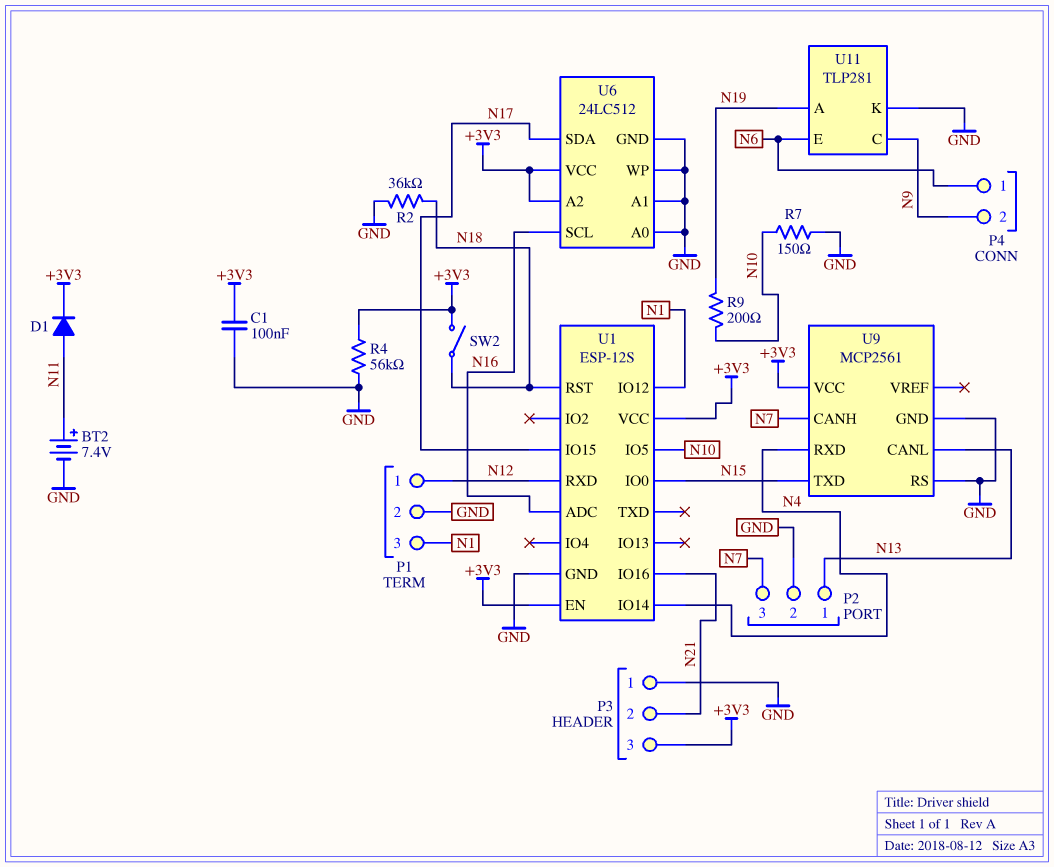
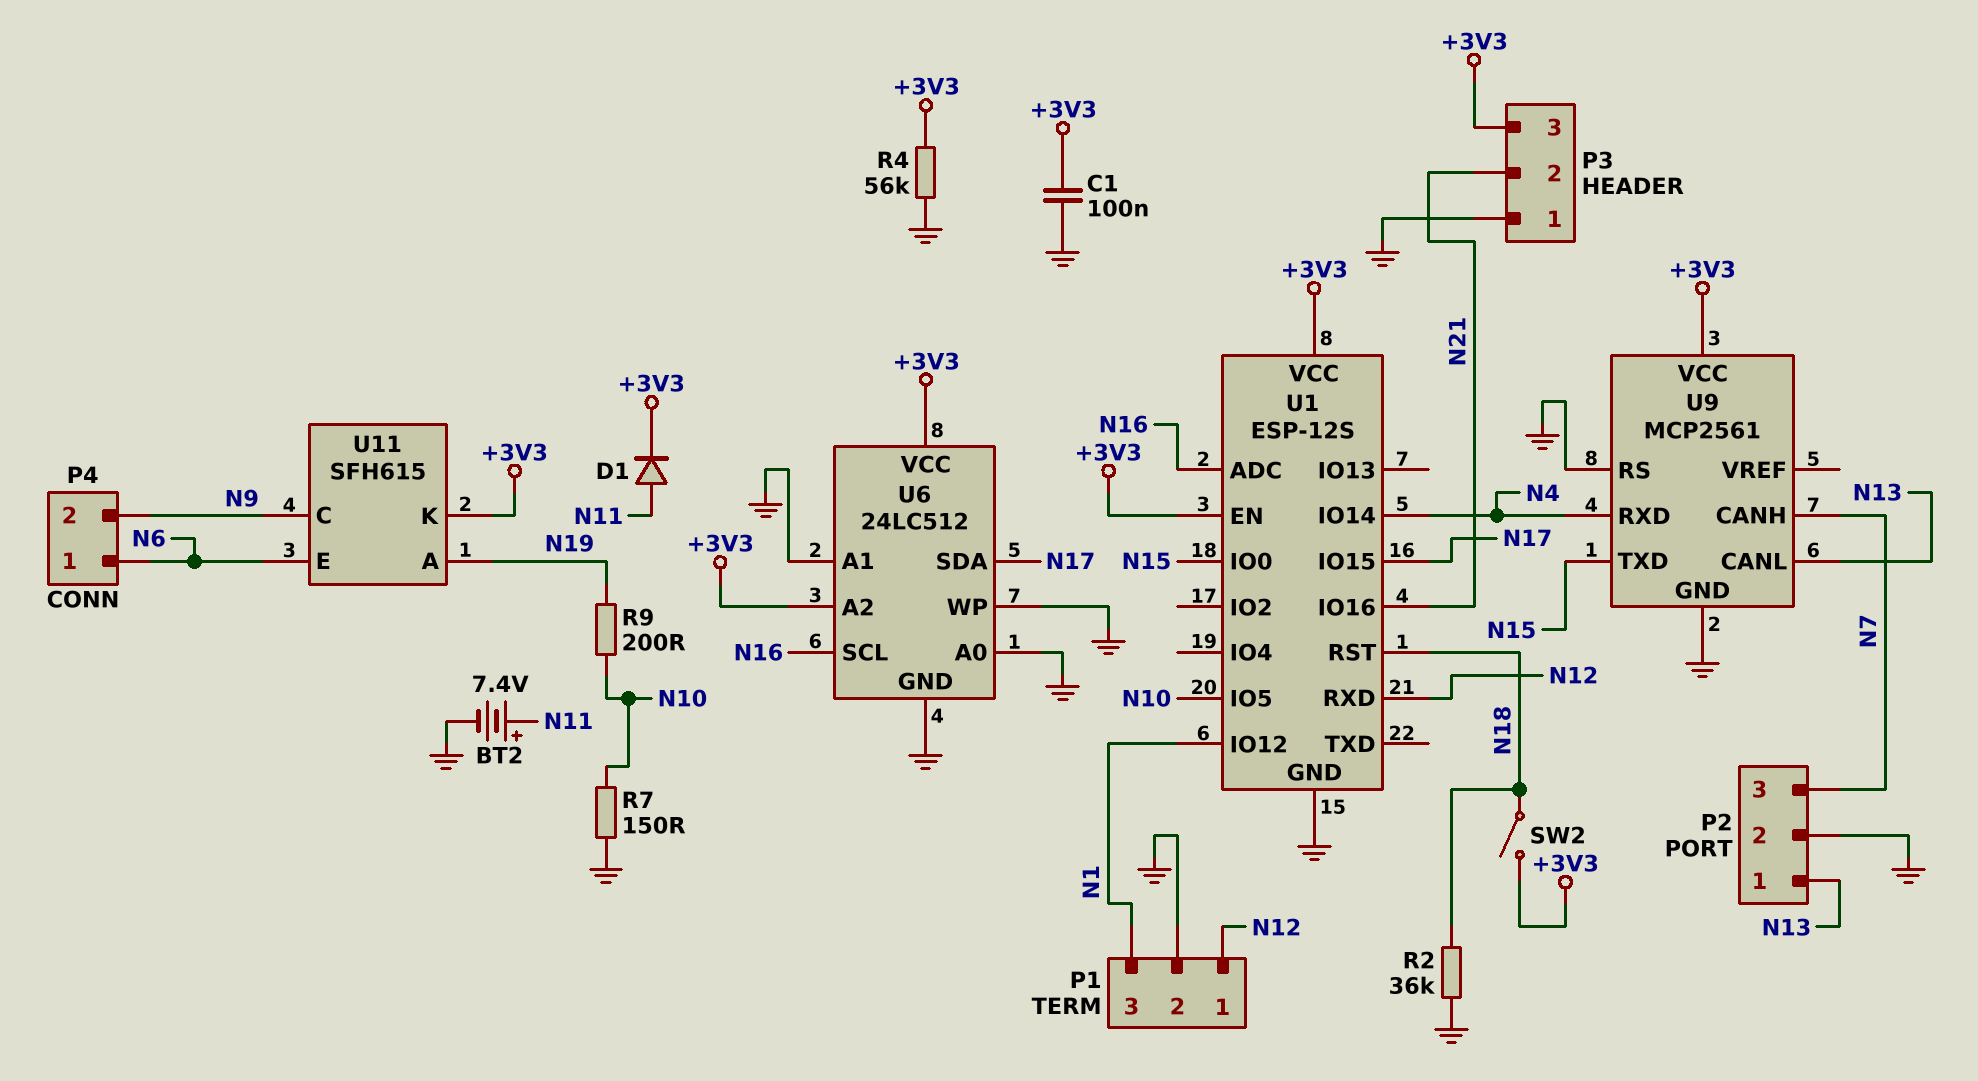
U11: TLP281 -> SFH615
U11 pin K: GND -> +3V3

